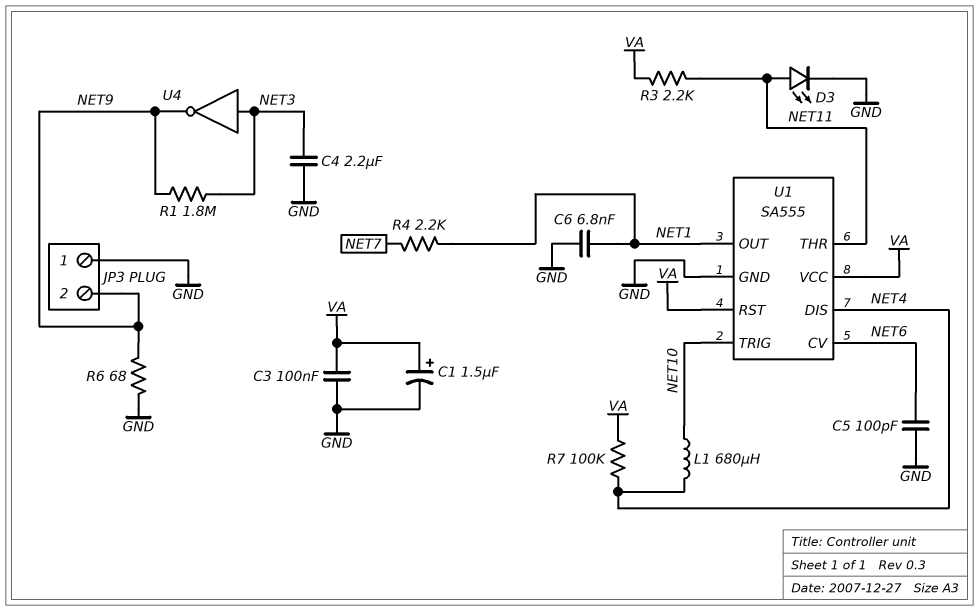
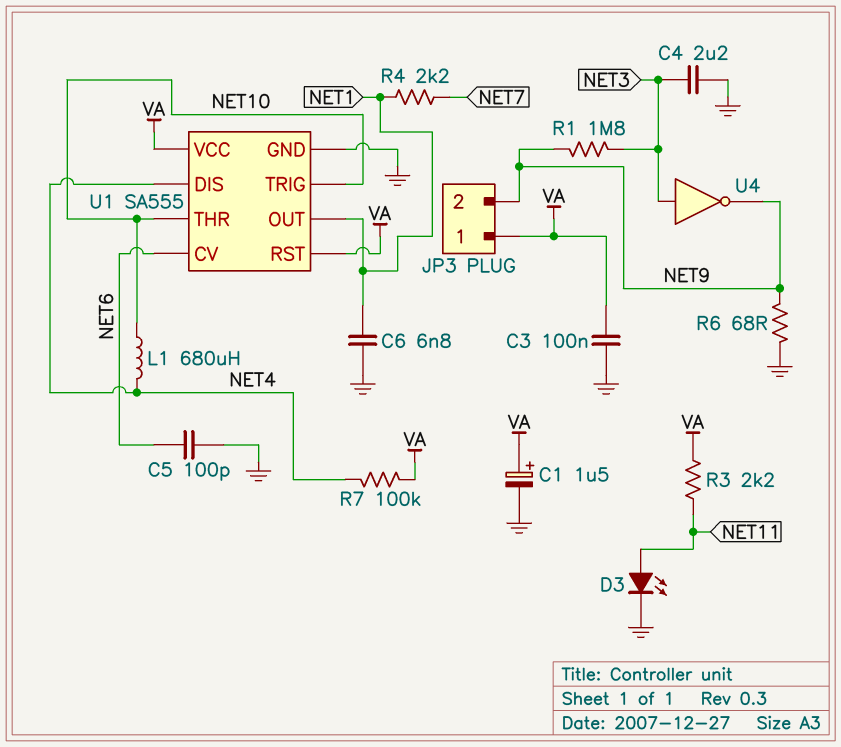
JP3 pin 1: GND -> VA
U1 pin THR: NET11 -> NET10

